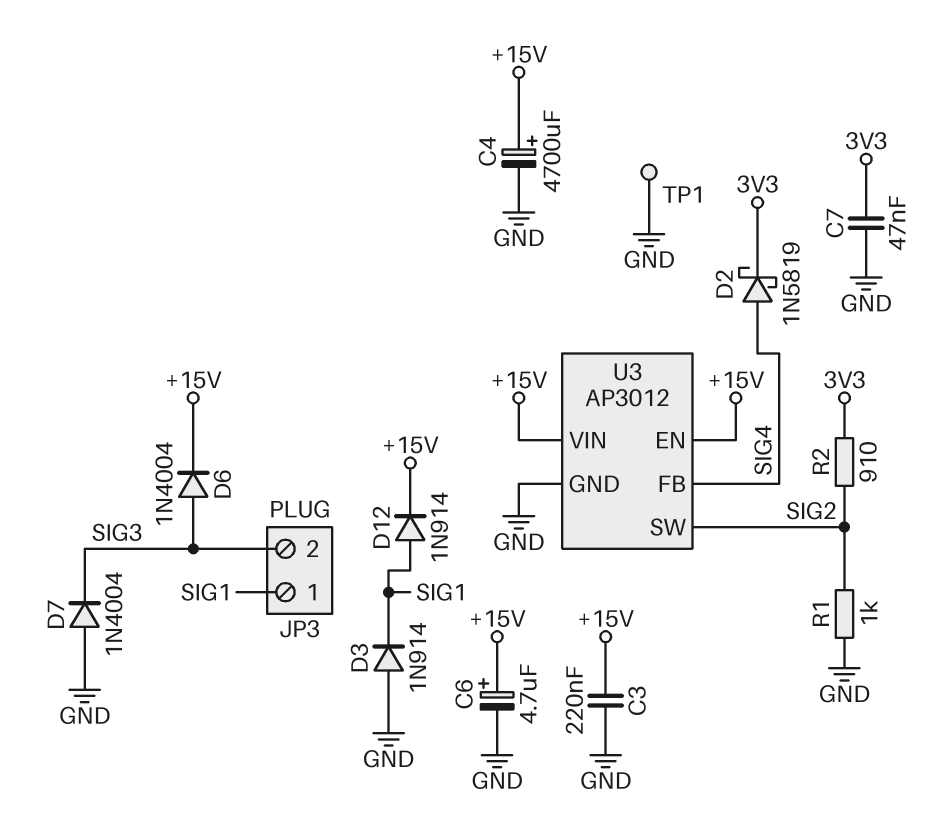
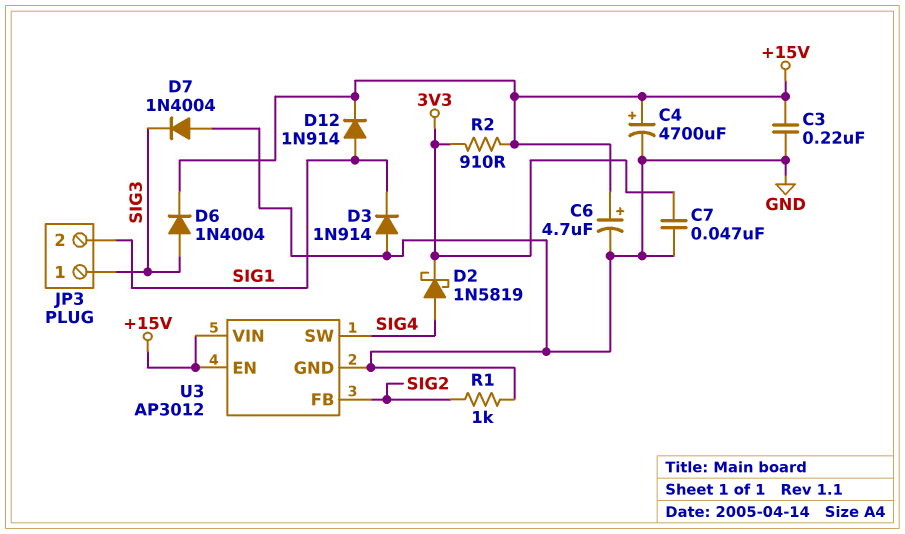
JP3 pin 1: SIG1 -> SIG3
JP3 pin 2: SIG3 -> SIG1
R2: 910 (3V3, SIG2) -> 910 (+15V, 3V3)
TP1: test point (GND) -> none
U3 pin FB: SIG4 -> SIG2
U3 pin SW: SIG2 -> SIG4

